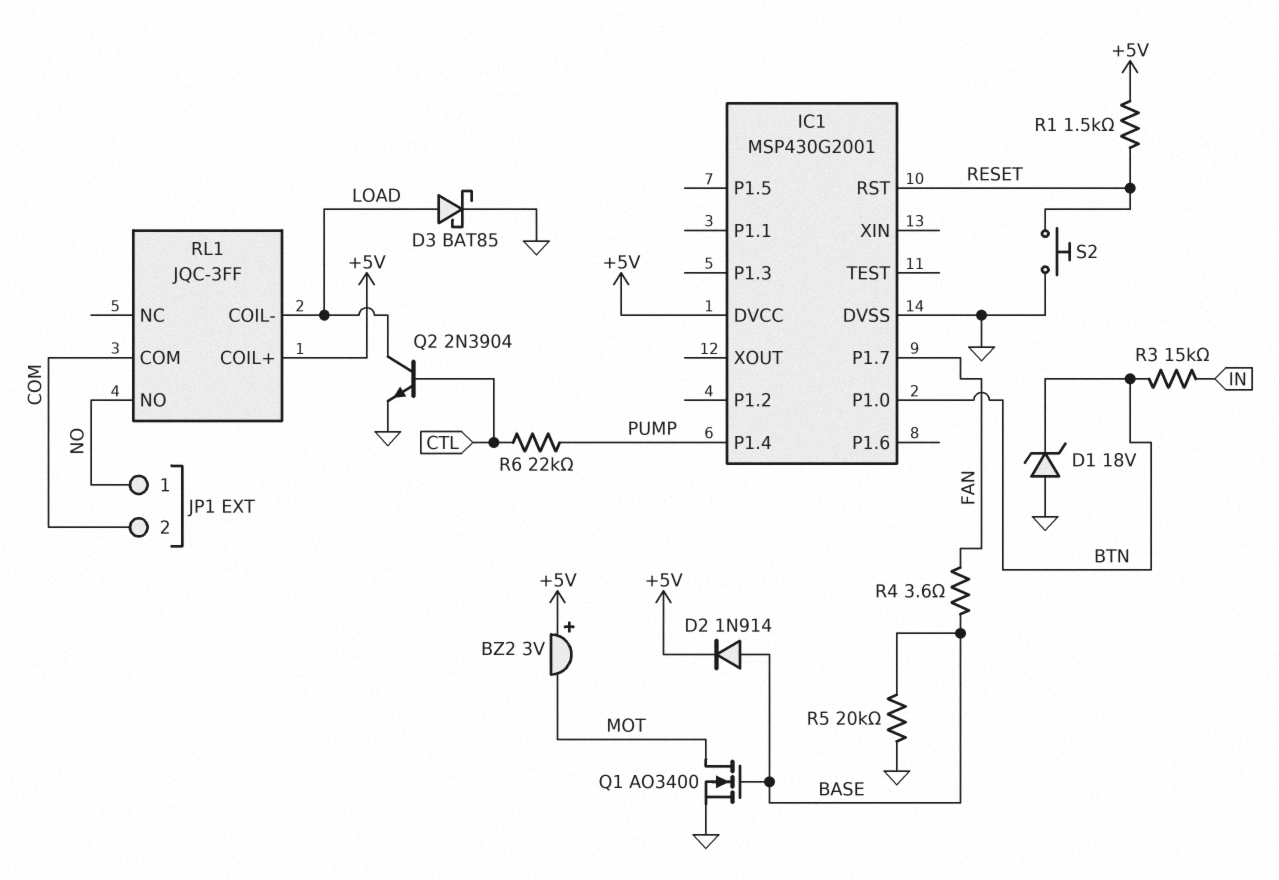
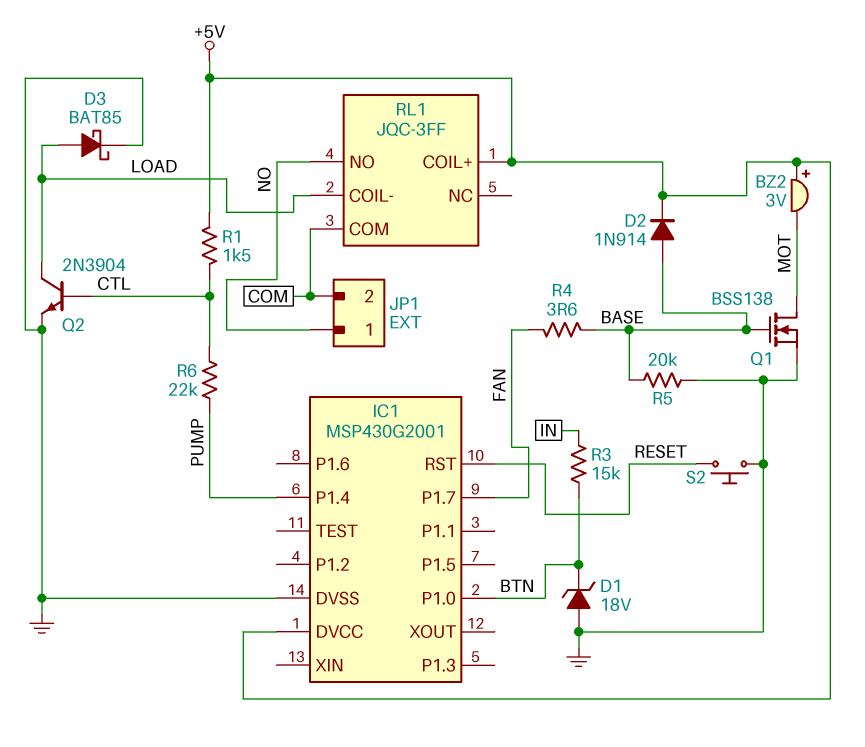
Q1: NMOS AO3400 (G BASE, D MOT, S GND) -> NMOS BSS138 (G BASE, D MOT, S GND)
R1: 1.5k (+5V, RESET) -> 1.5k (+5V, CTL)

